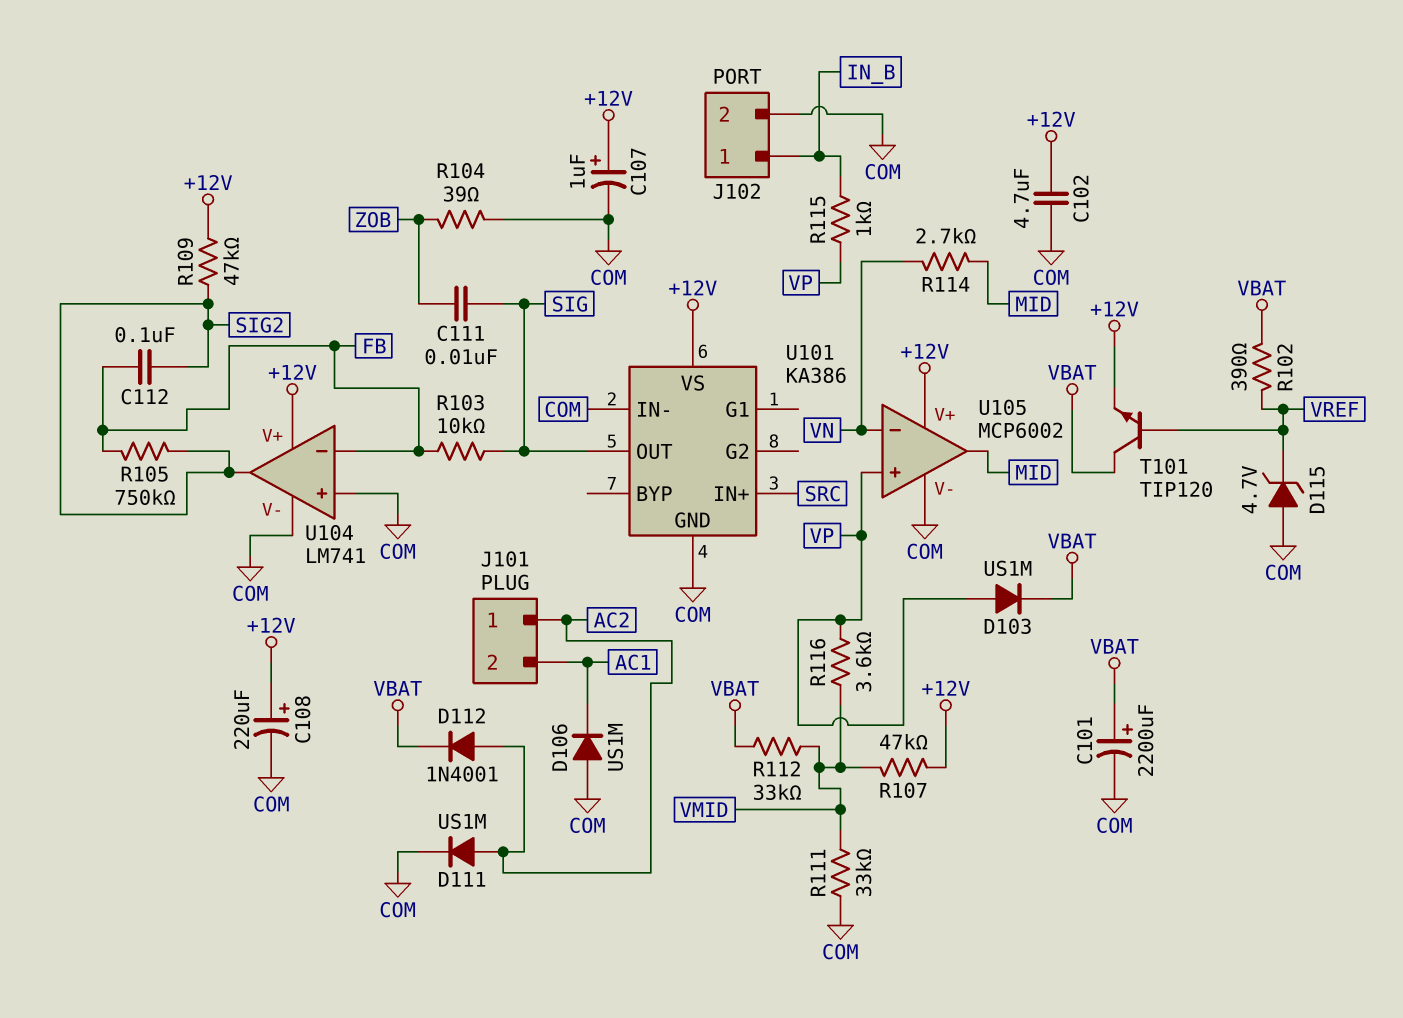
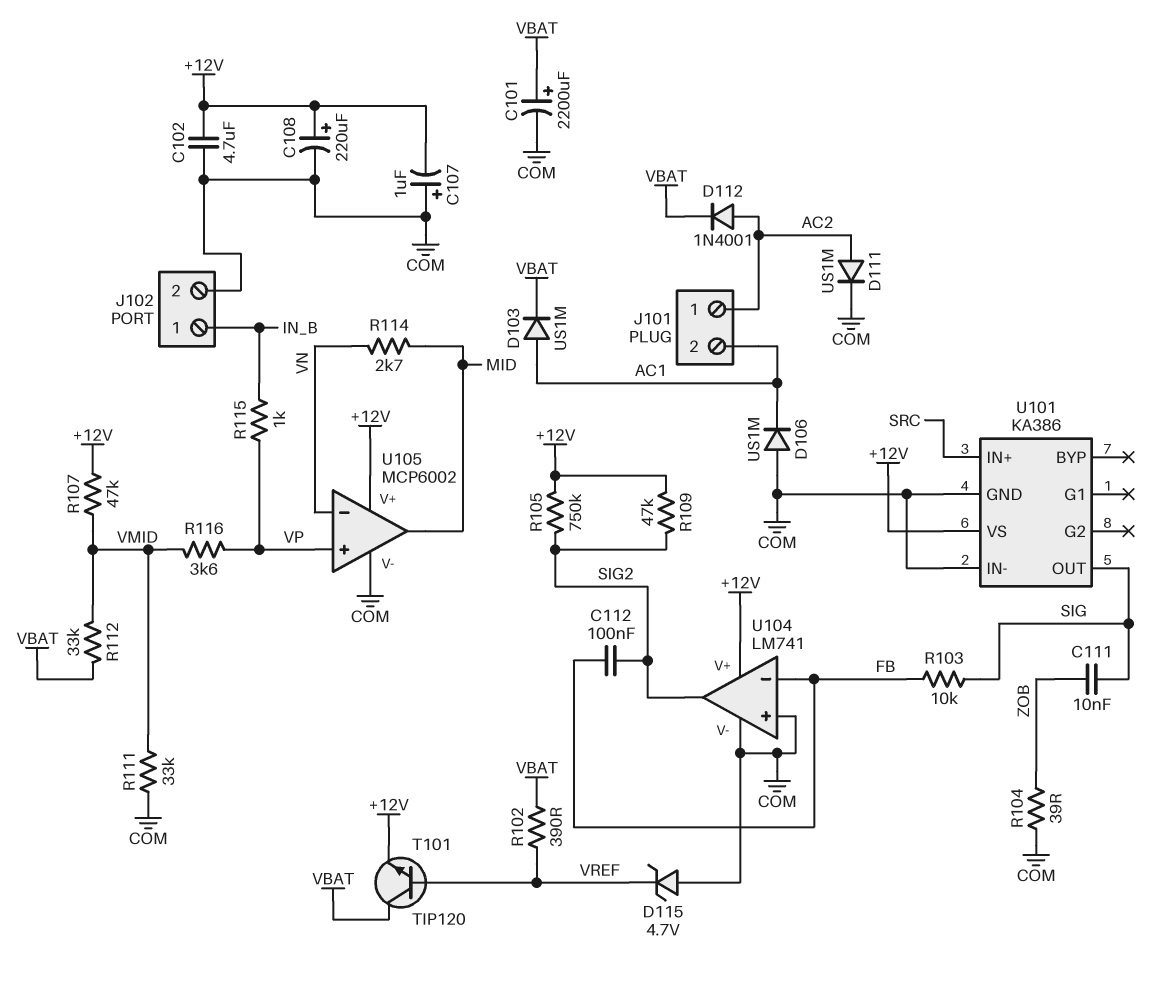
C107: 1uF (plus +12V, minus COM) -> 1uF (plus COM, minus +12V)
D103: diode US1M (A VP, K VBAT) -> diode US1M (A AC1, K VBAT)
R105: 750k (FB, SIG2) -> 750k (+12V, SIG2)

